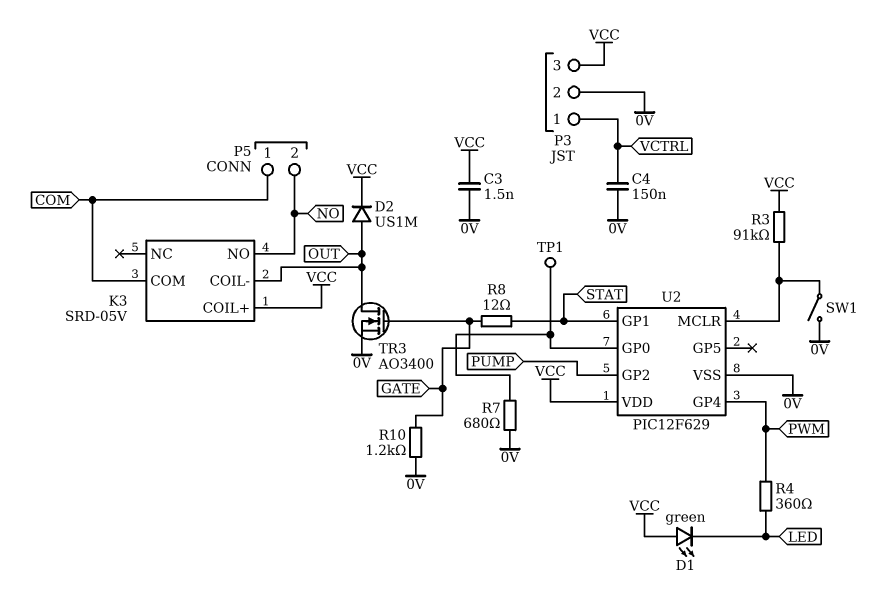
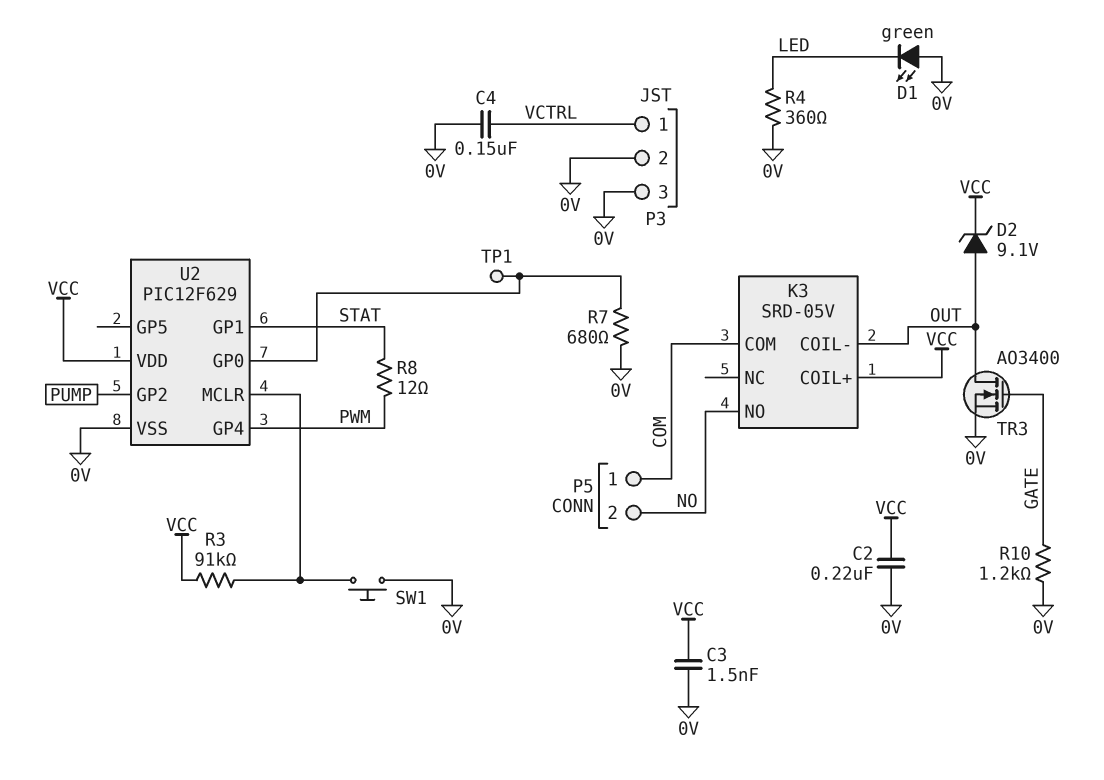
C2: none -> 220nF (0V, VCC)
D1: LED green (A VCC, K LED) -> LED green (A 0V, K LED)
D2: diode US1M (A OUT, K VCC) -> zener 9.1V (A OUT, K VCC)
P3 pin 3: VCC -> 0V
R4: 360 (LED, PWM) -> 360 (0V, LED)
R8: 12 (GATE, STAT) -> 12 (PWM, STAT)
SW1: switch (0V, U2/MCLR) -> button (0V, U2/MCLR)

